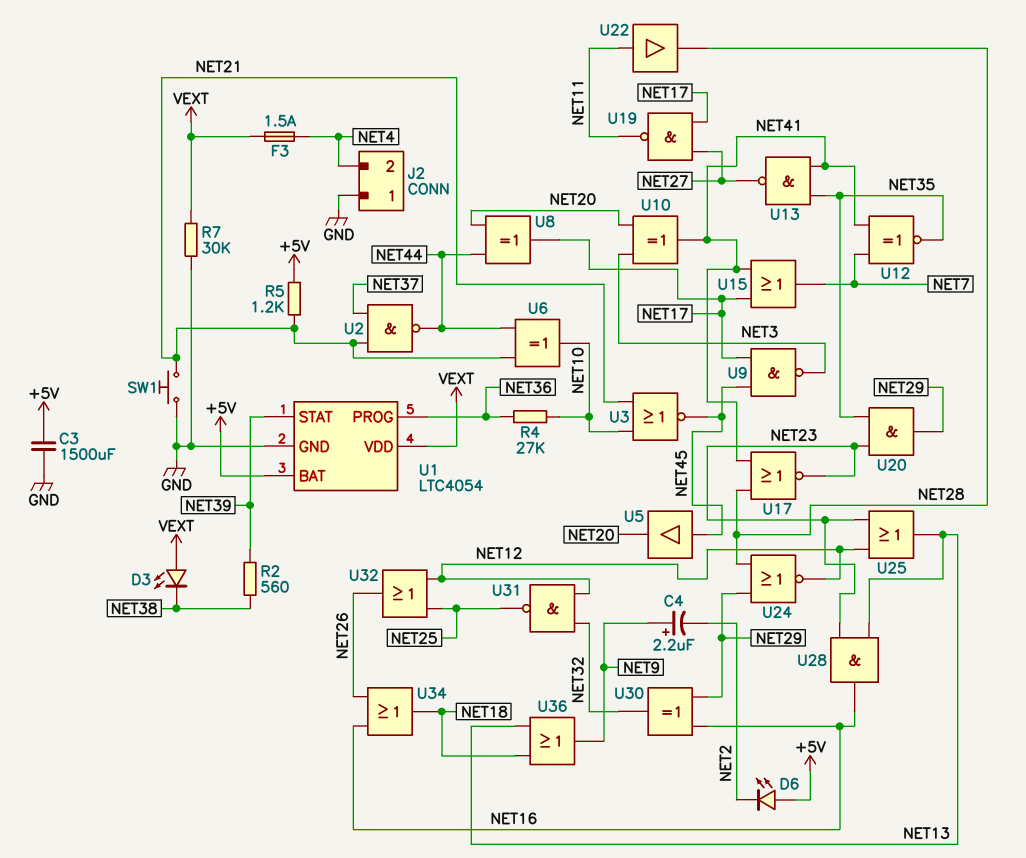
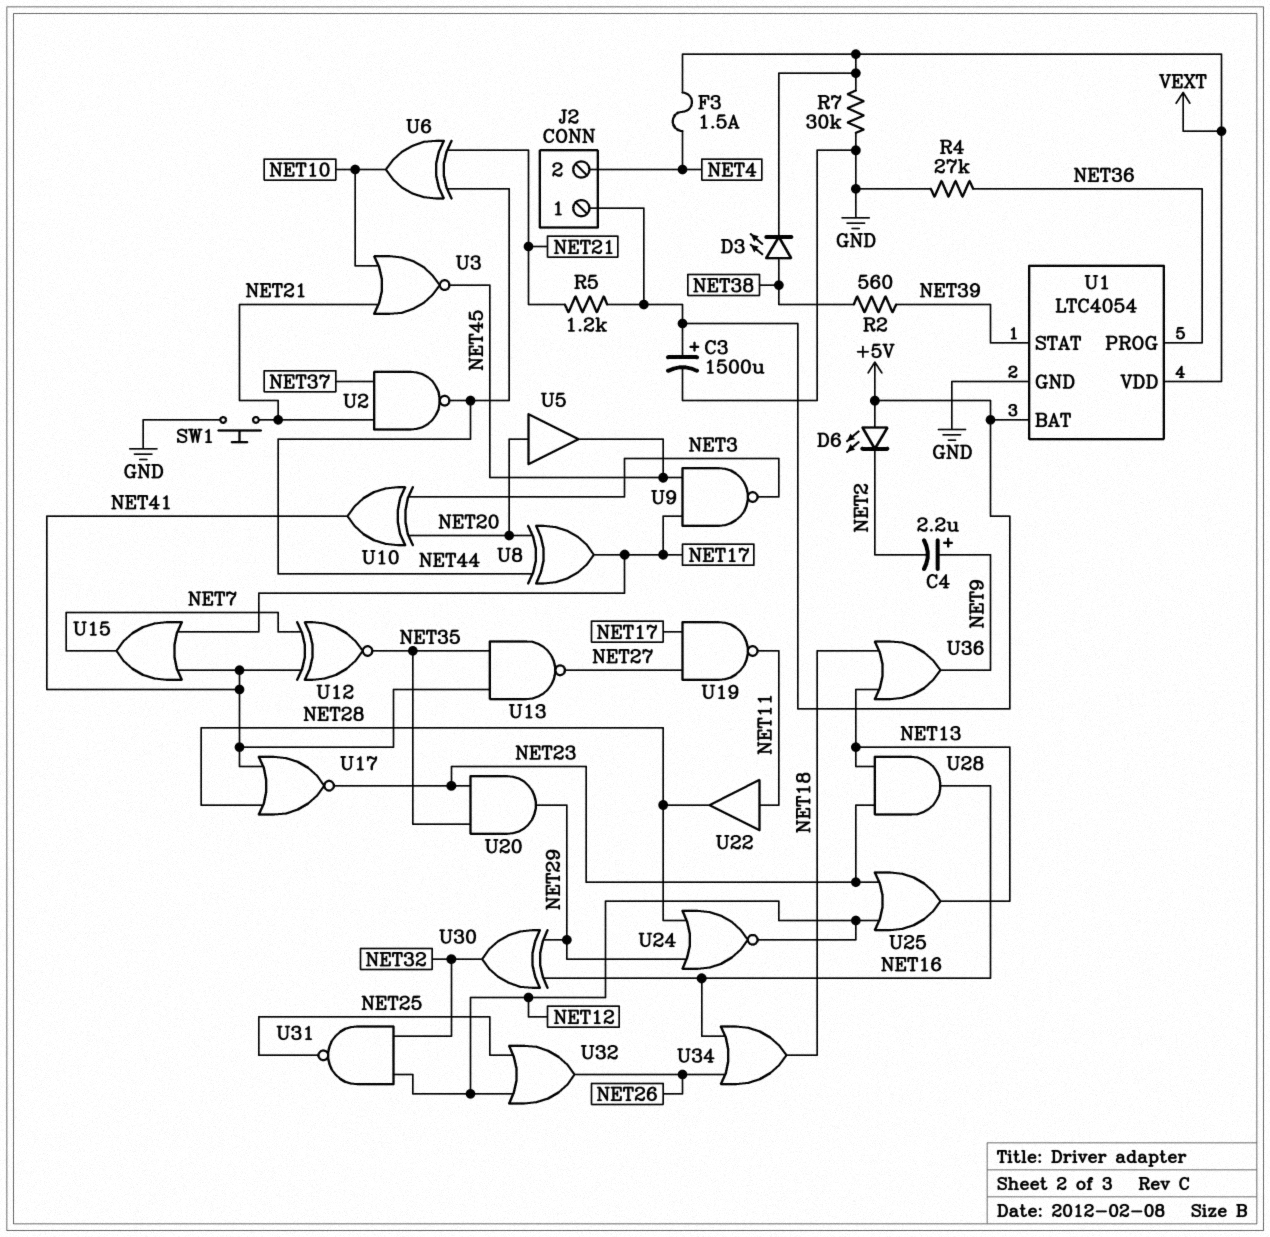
C3: 1500uF (+5V, GND) -> 1500uF (plus +5V, minus GND)
D3: LED (A VEXT, K NET38) -> LED (A NET38, K VEXT)
J2 pin 1: GND -> +5V
R4: 27k (NET10, NET36) -> 27k (GND, NET36)
U5: buffer (in NET45, out NET20) -> buffer (in NET20, out NET45)

